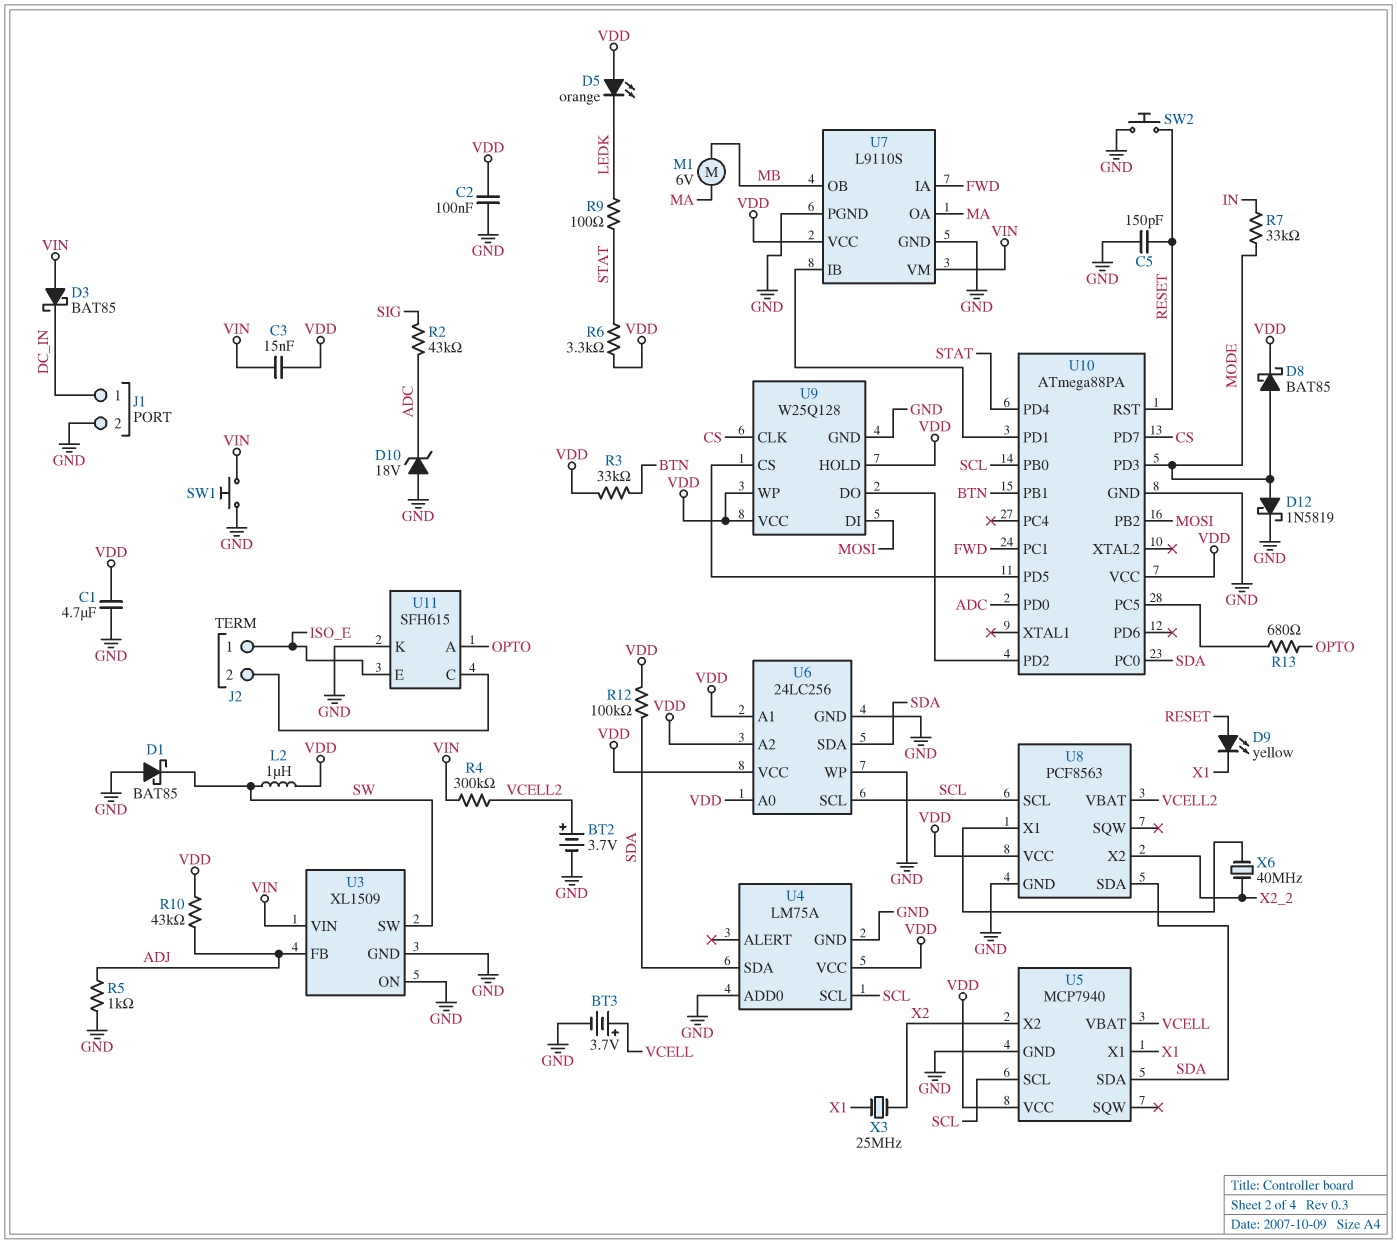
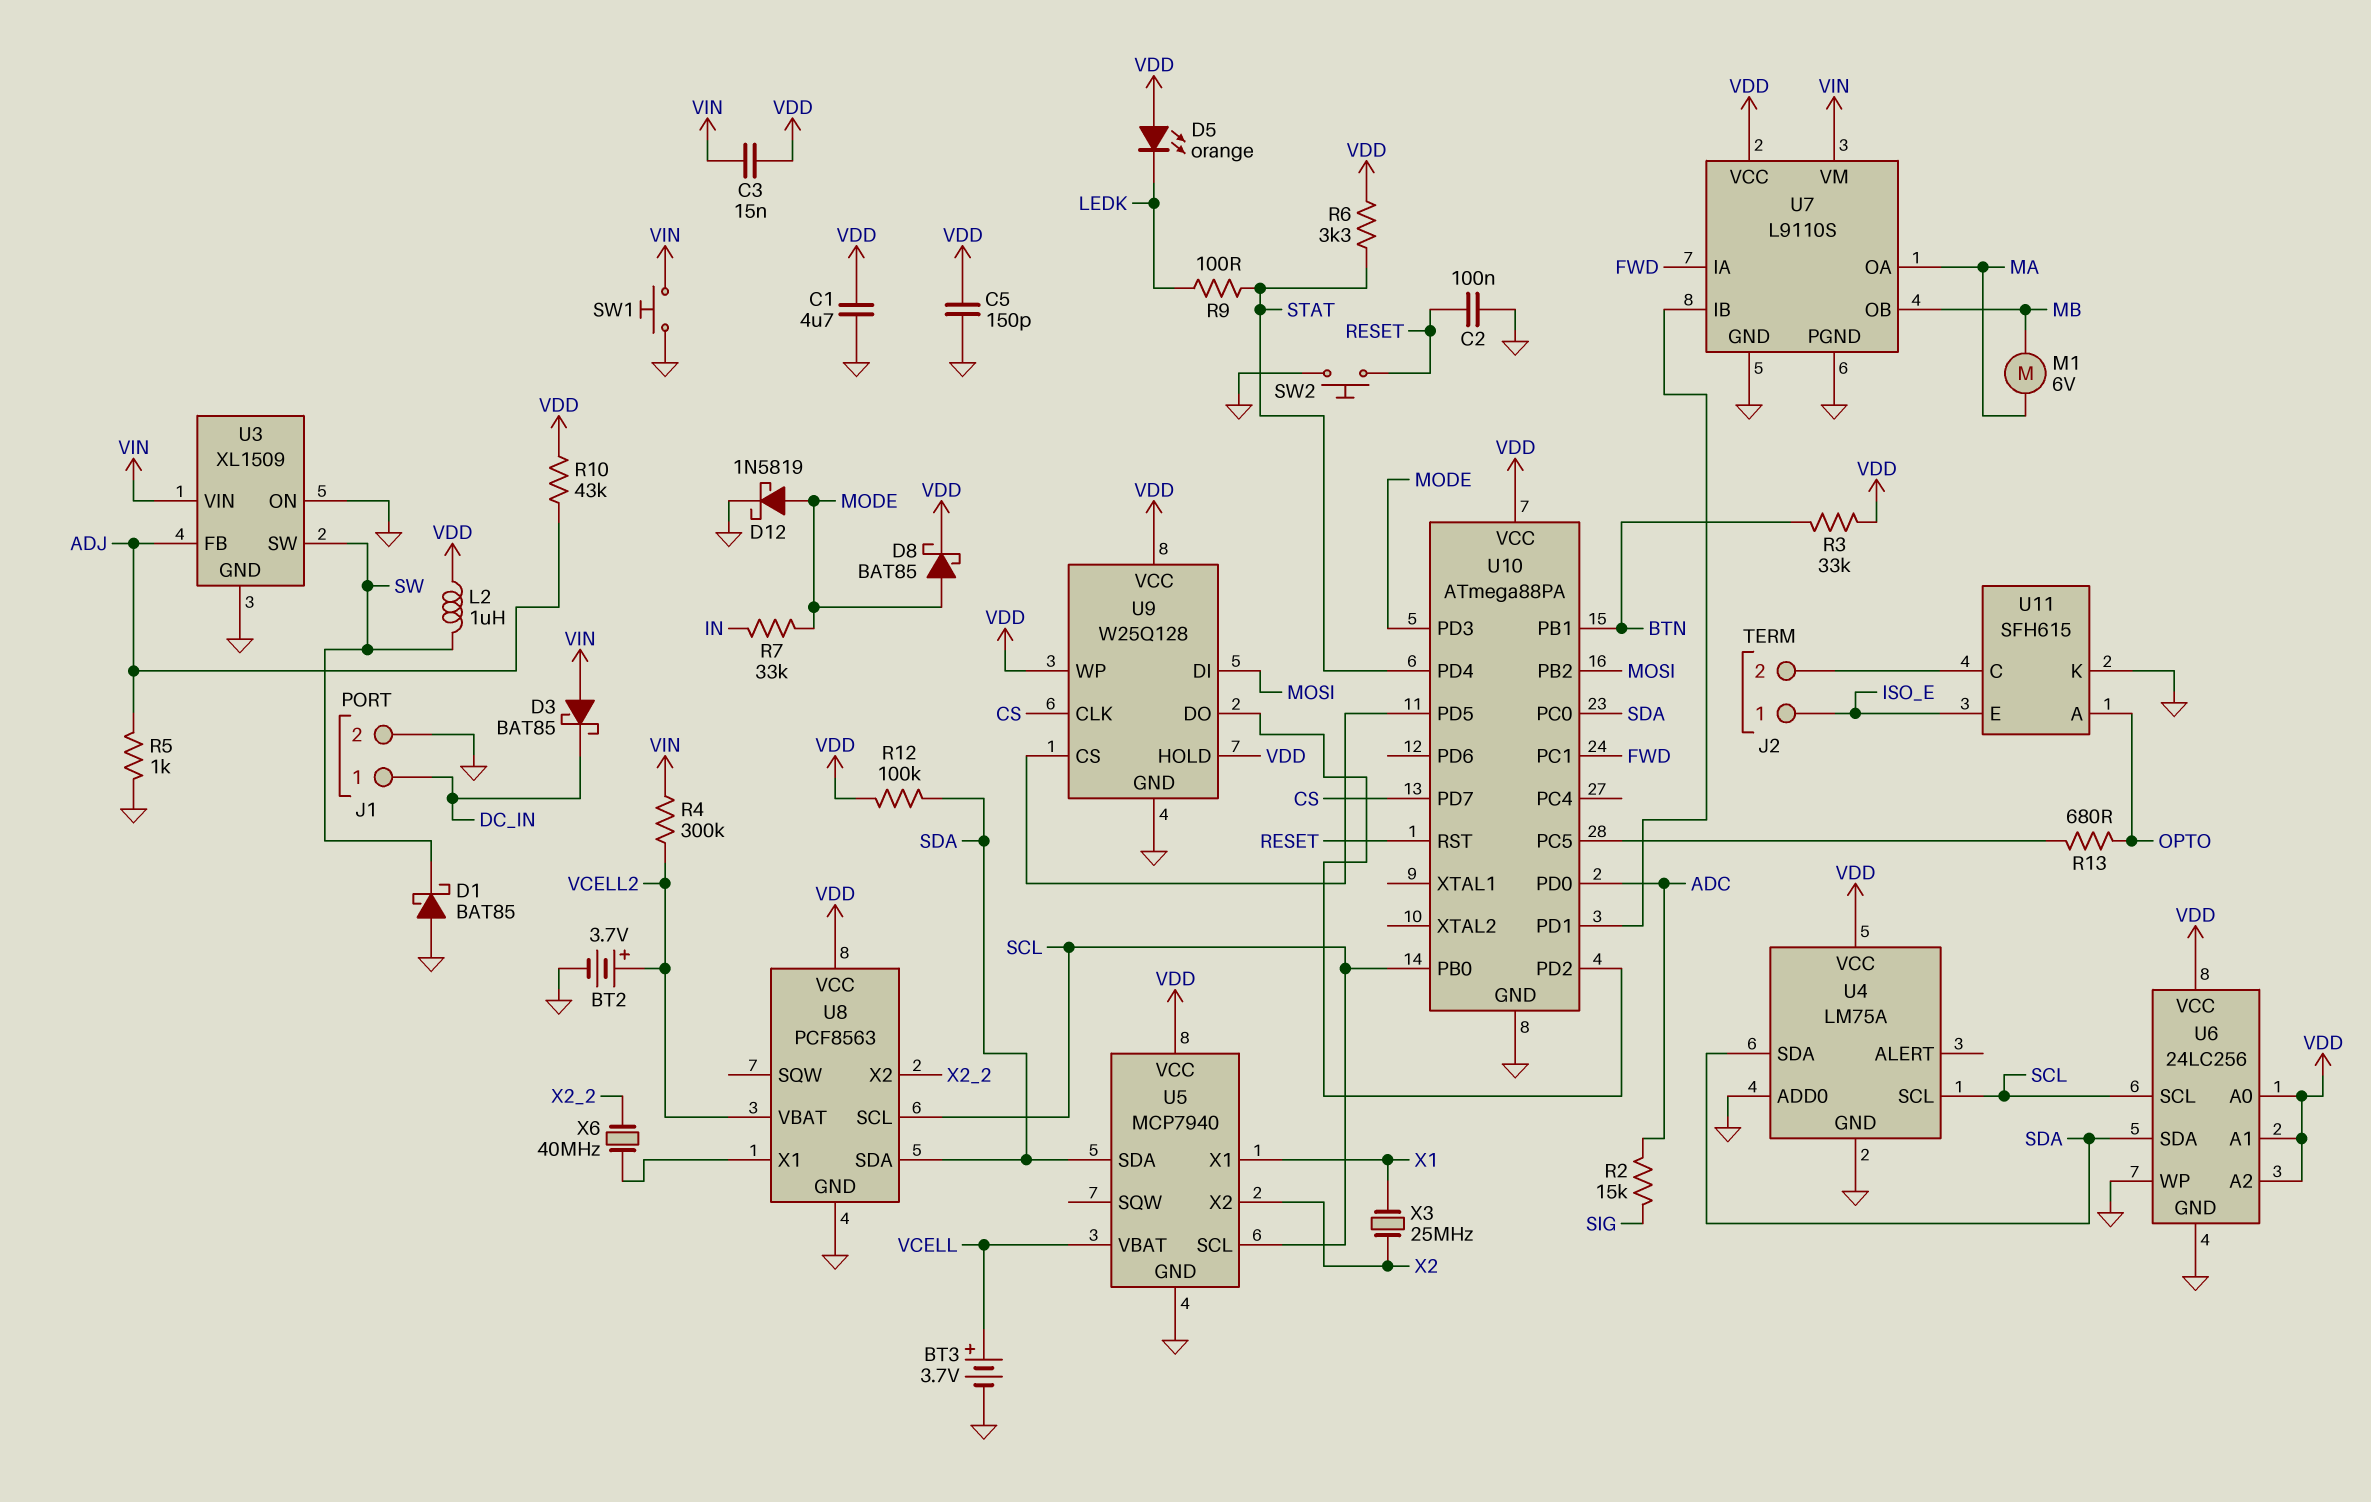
C2: 100nF (GND, VDD) -> 100nF (GND, RESET)
C5: 150pF (GND, RESET) -> 150pF (GND, VDD)
D9: LED yellow (A RESET, K X1) -> none
D10: zener 18V (A GND, K ADC) -> none
R2: 43k (ADC, SIG) -> 15k (ADC, SIG)

